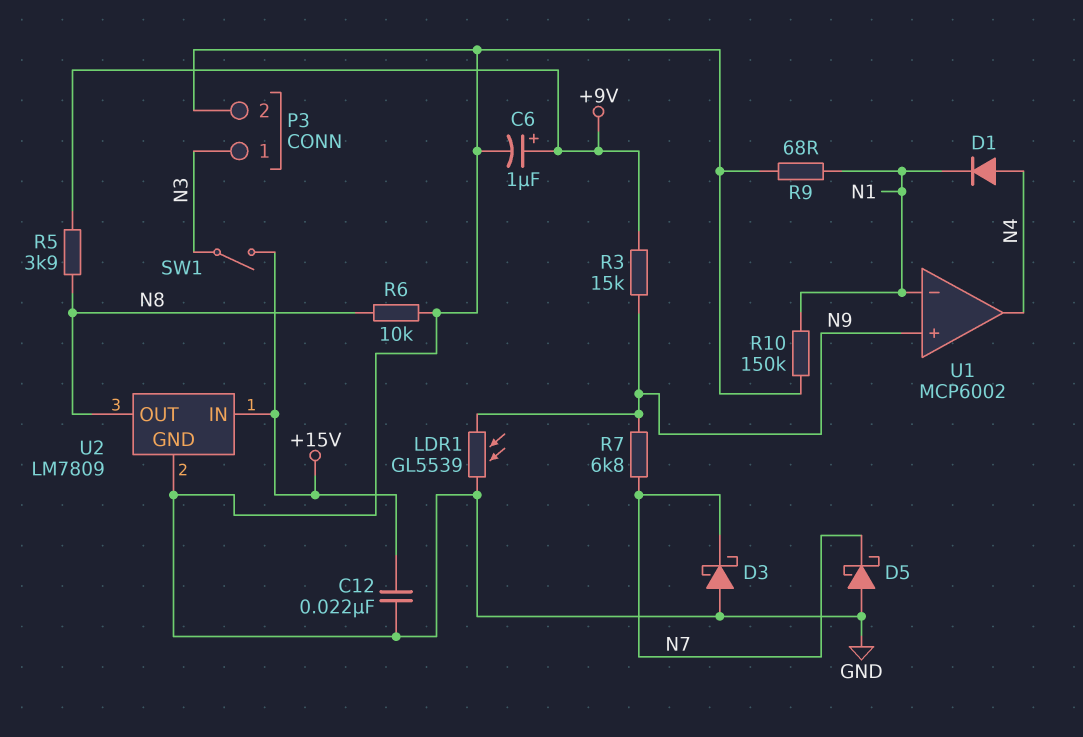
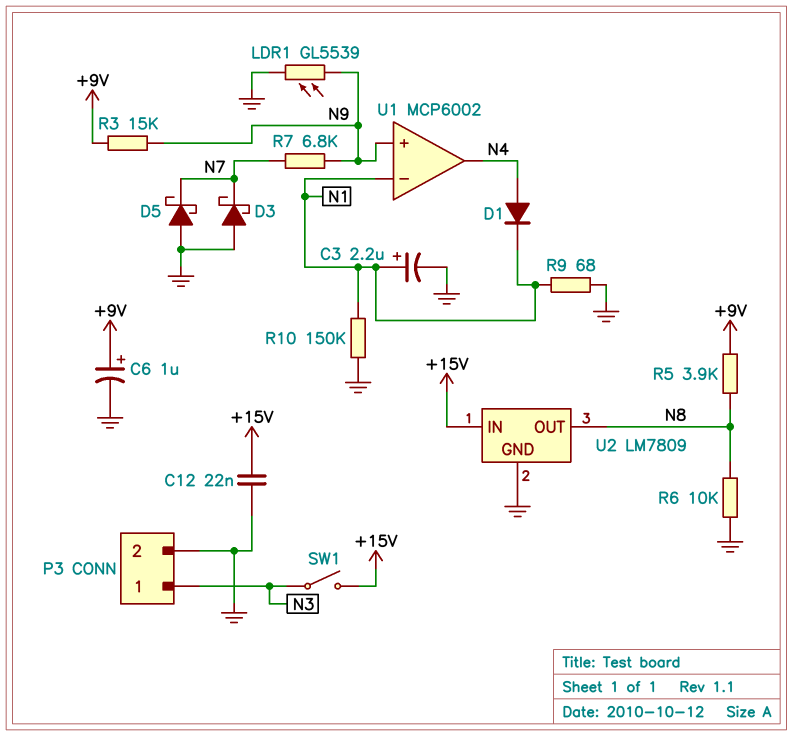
C3: none -> 2.2uF (plus N1, minus GND)

